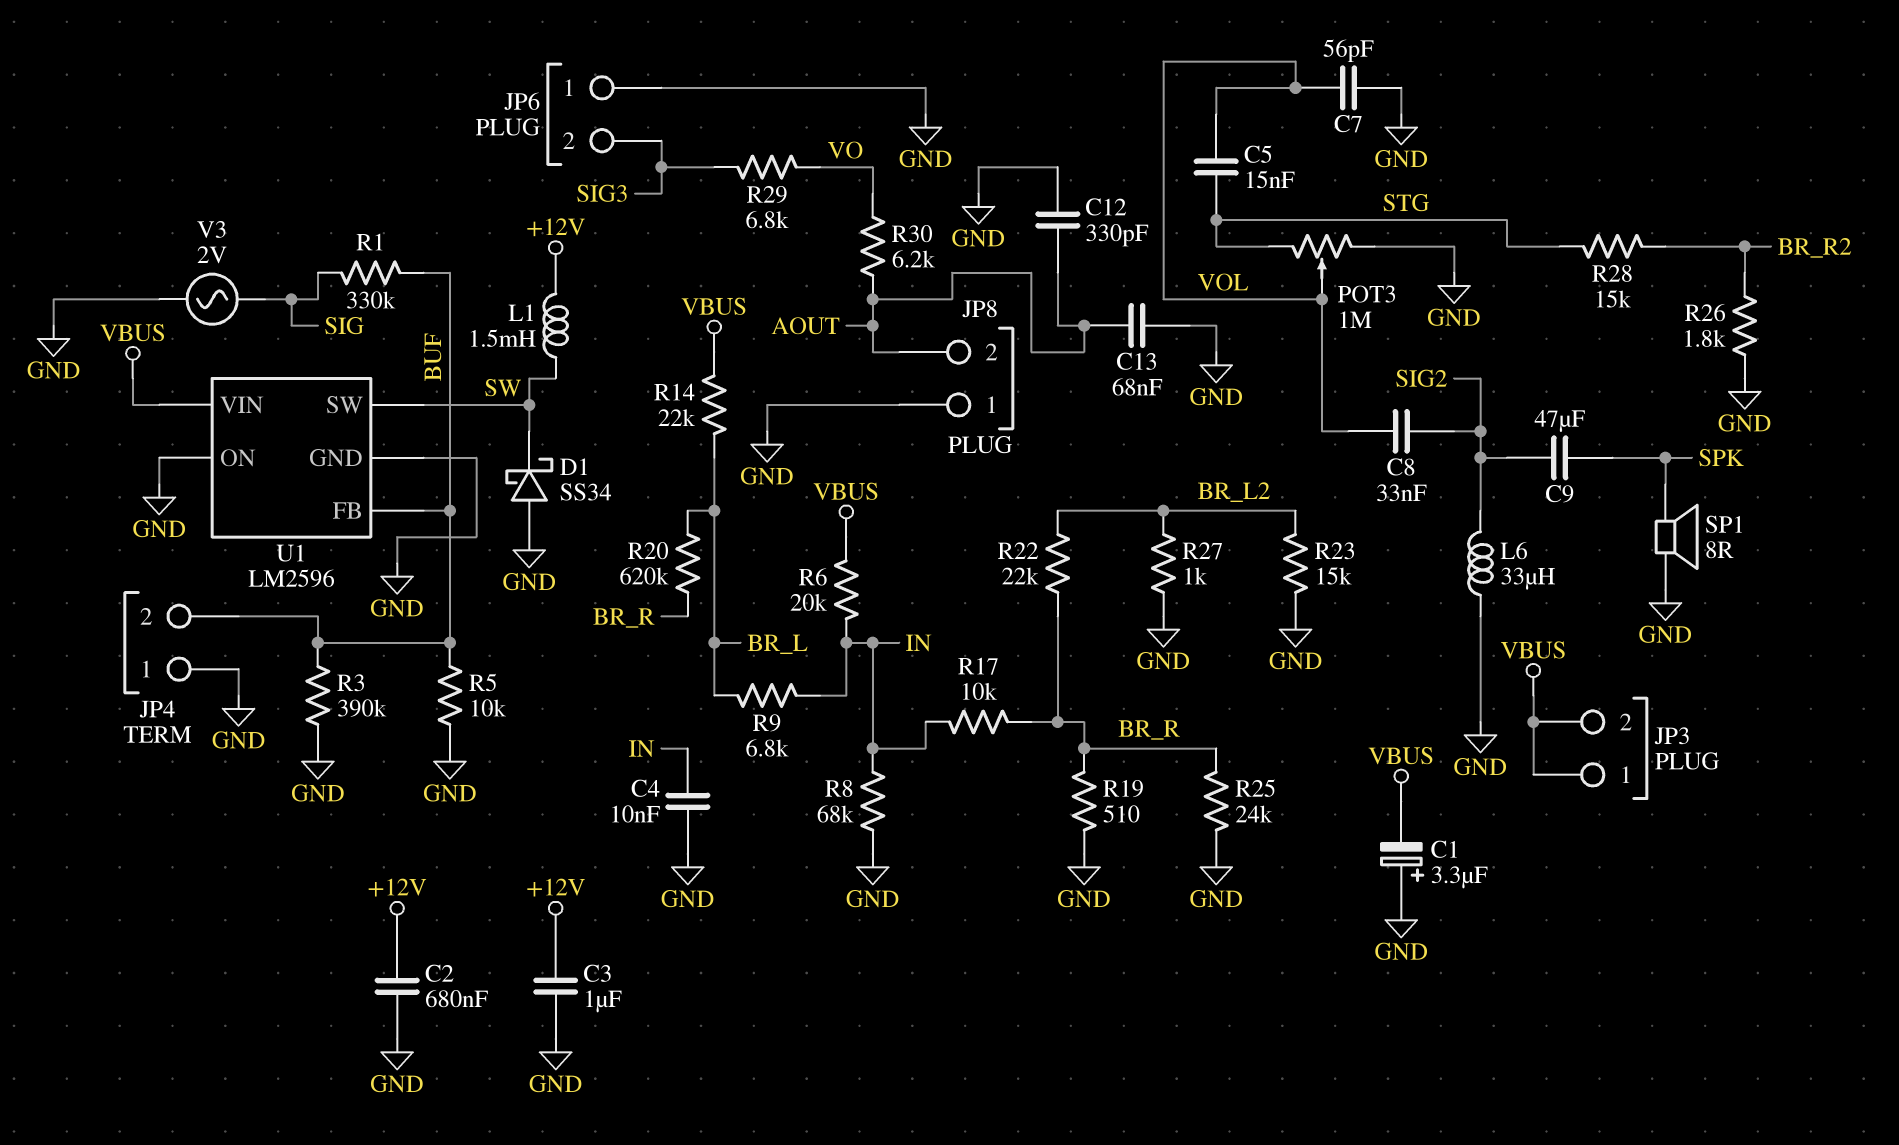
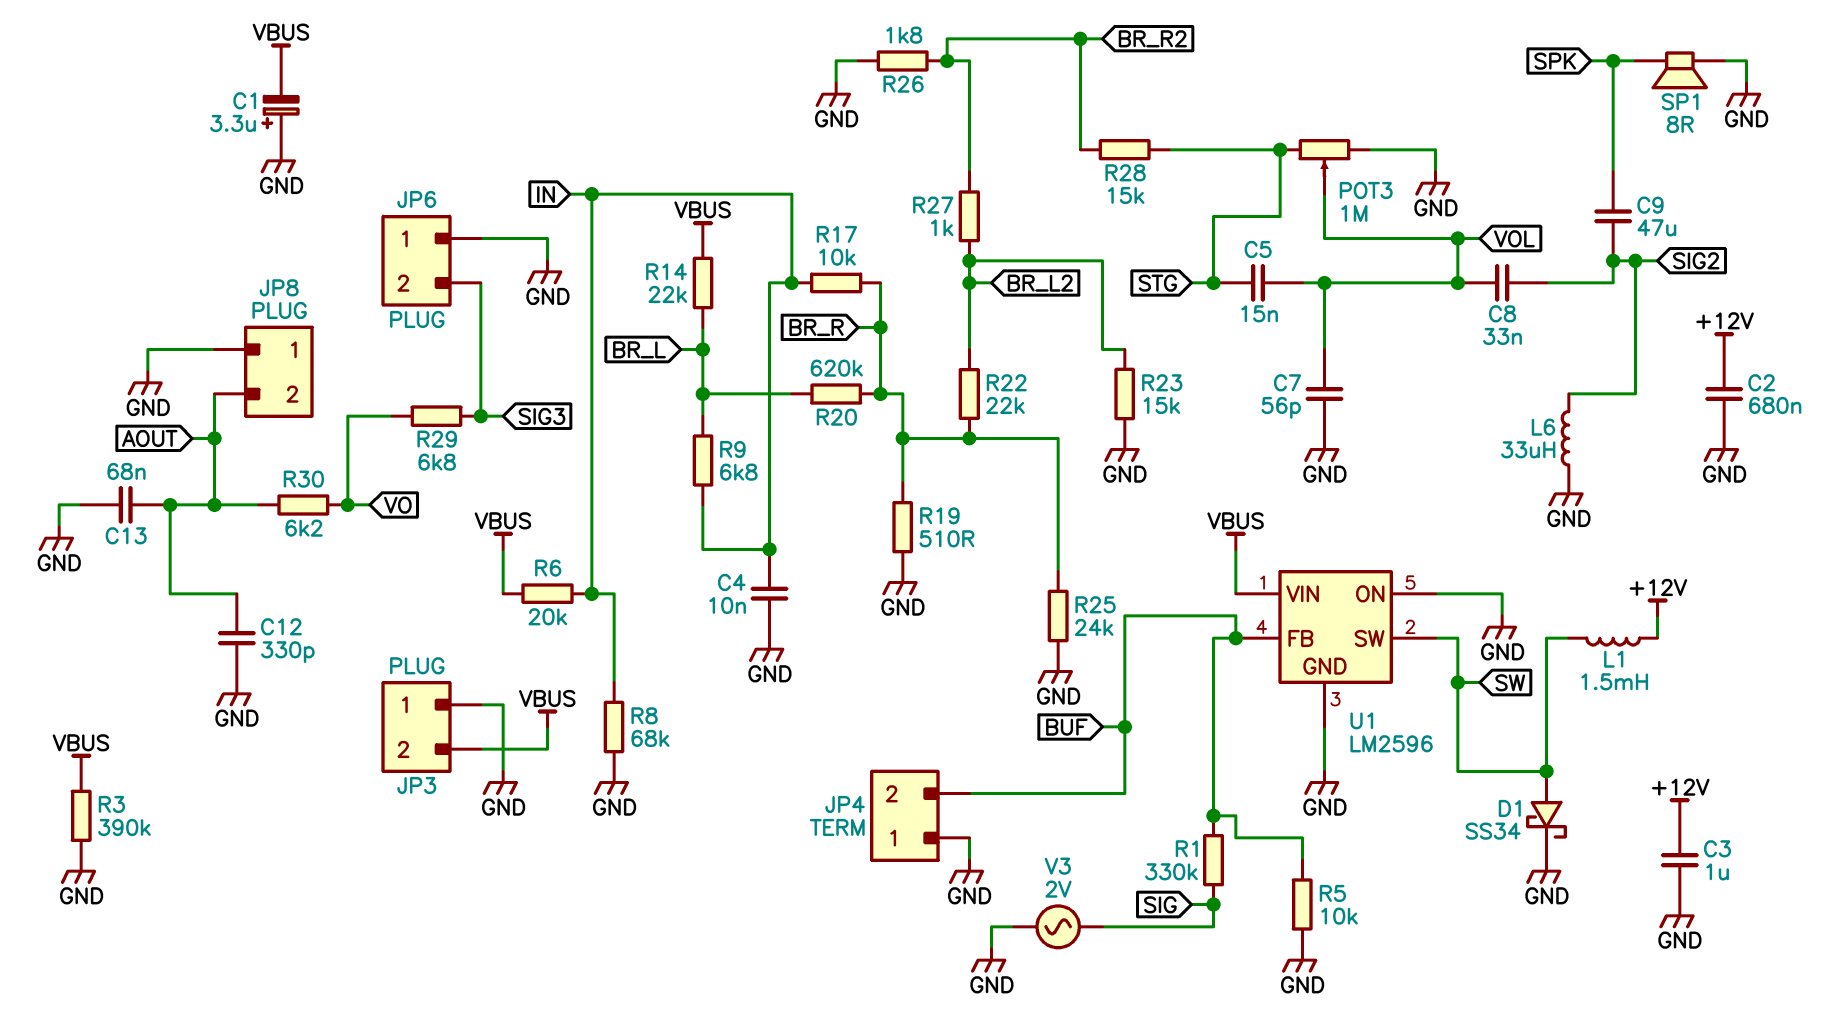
D1: schottky SS34 (A GND, K SW) -> schottky SS34 (A SW, K GND)
JP3 pin 1: VBUS -> GND
R3: 390k (BUF, GND) -> 390k (GND, VBUS)
R27: 1k (BR_L2, GND) -> 1k (BR_L2, BR_R2)

